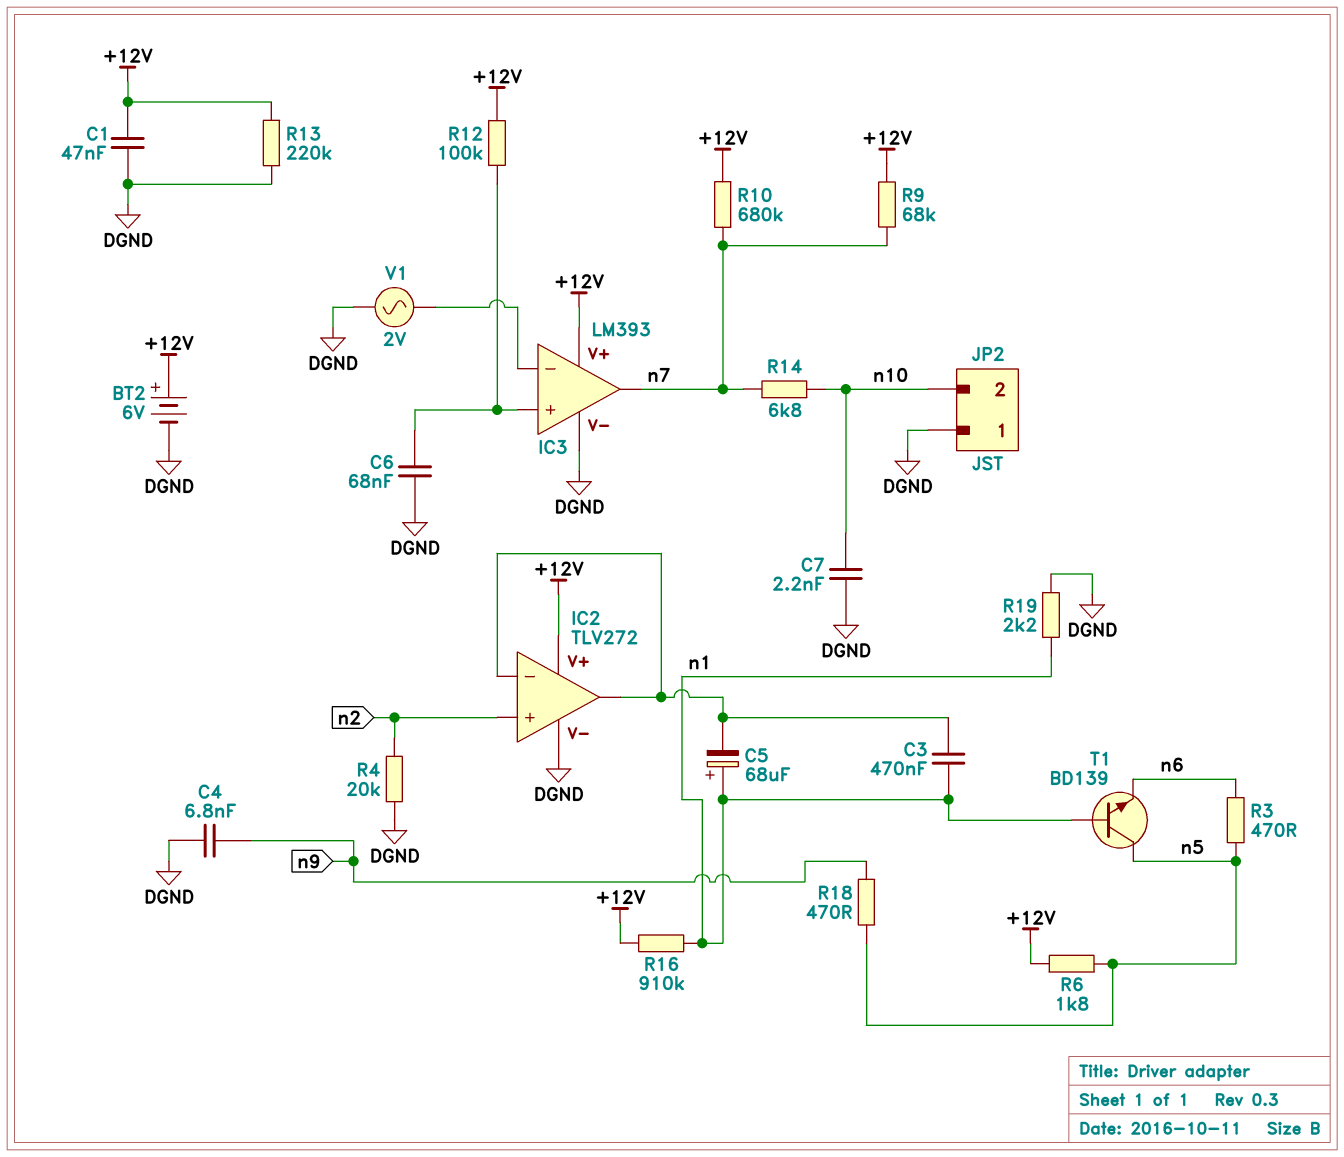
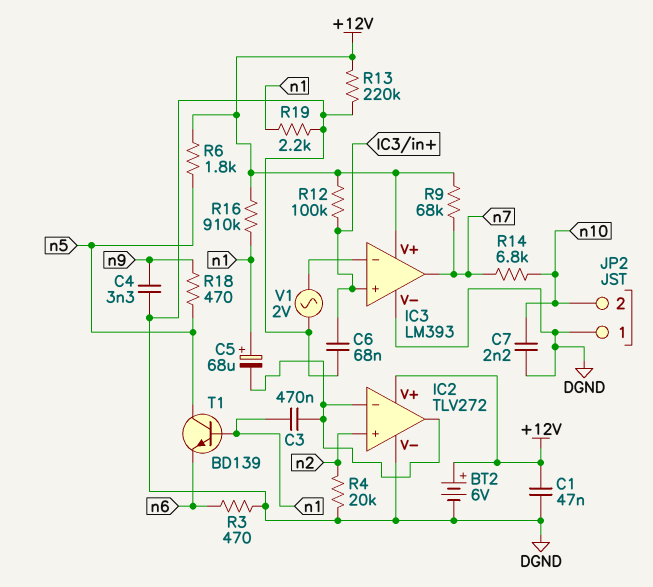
C4: 6.8nF (DGND, n9) -> 3.3nF (DGND, n9)
R3: 470 (n5, n6) -> 470 (DGND, n6)
R10: 680k (+12V, n7) -> none

